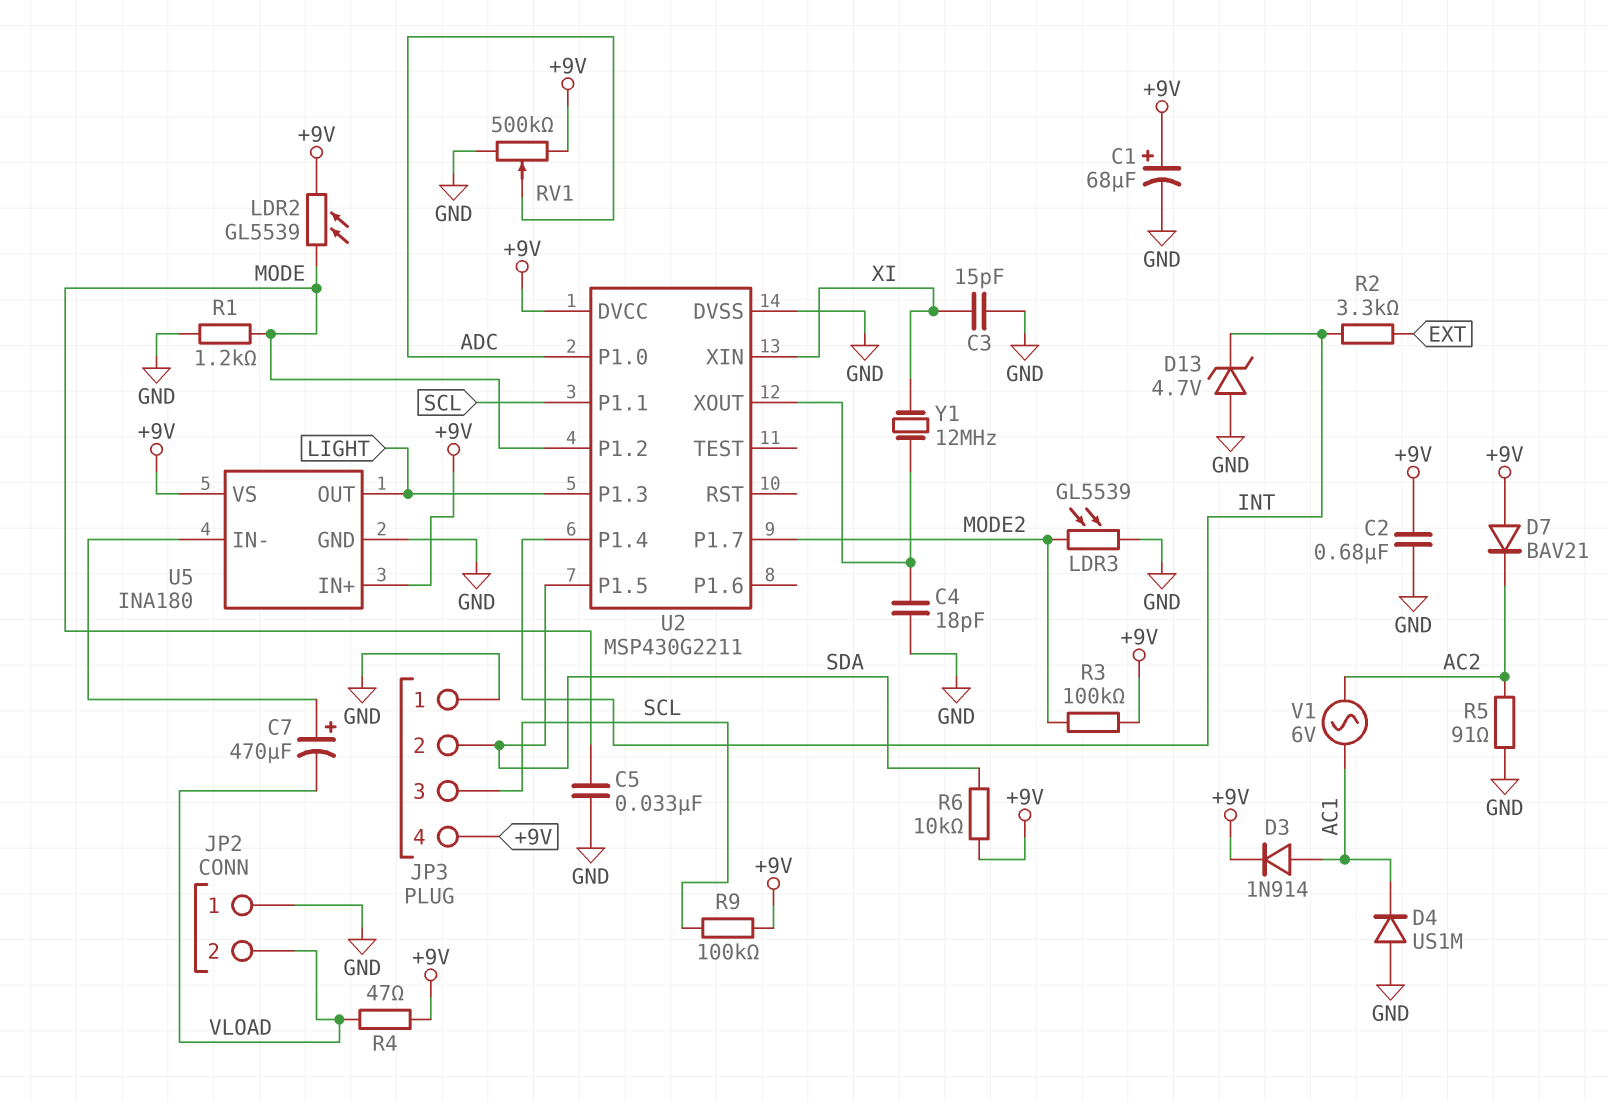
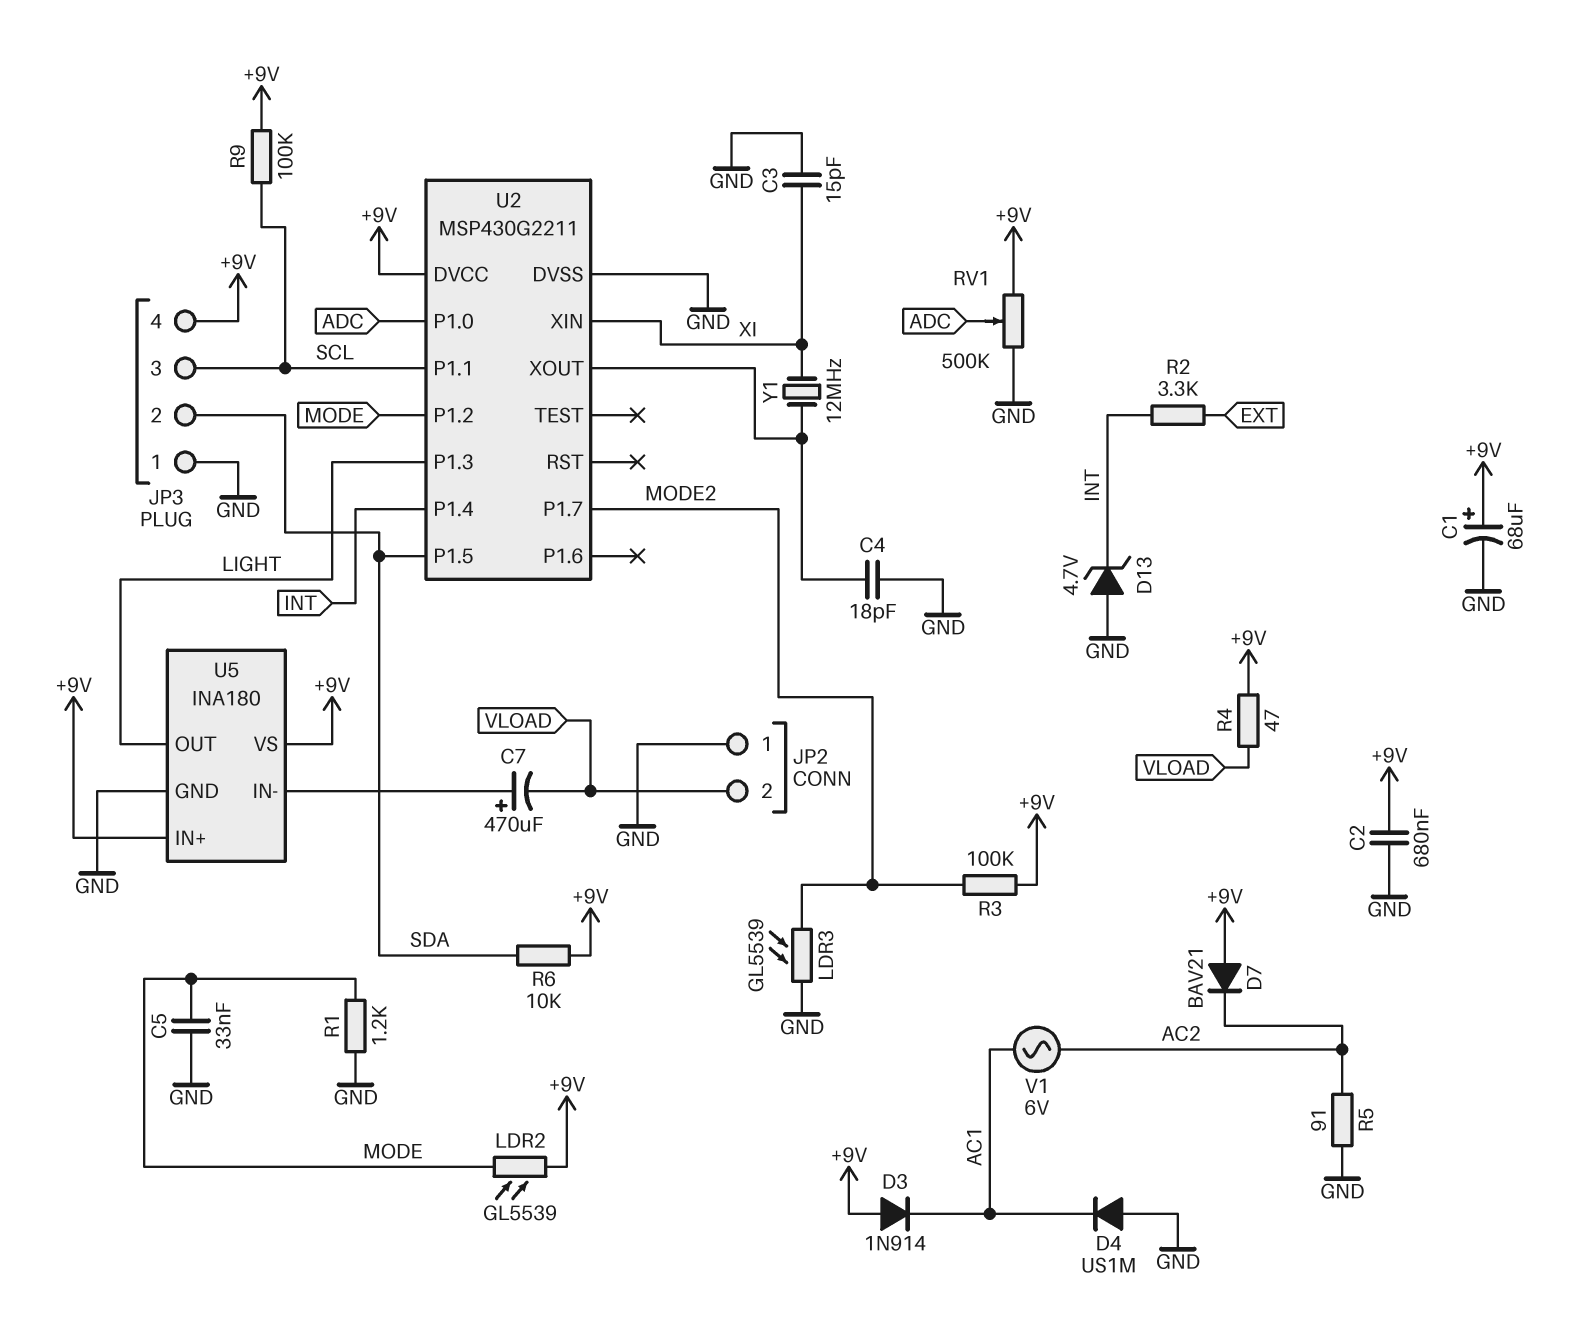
D3: diode 1N914 (A AC1, K +9V) -> diode 1N914 (A +9V, K AC1)

